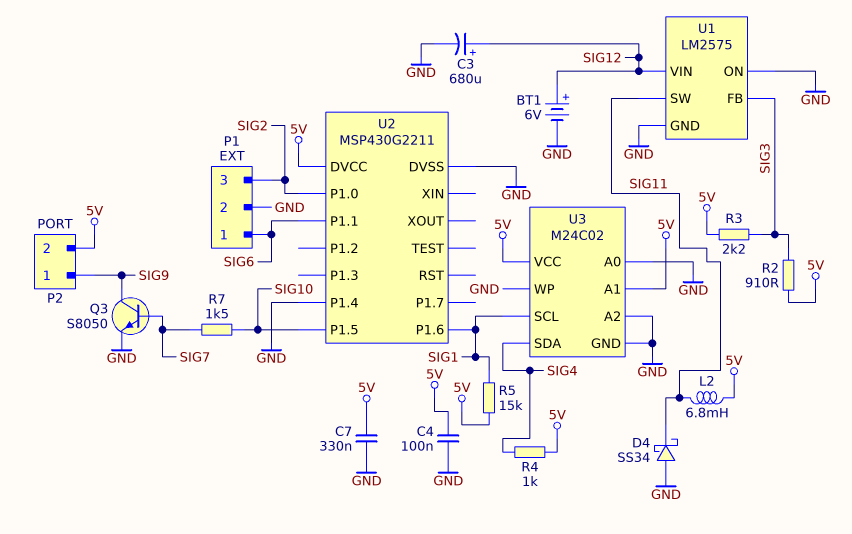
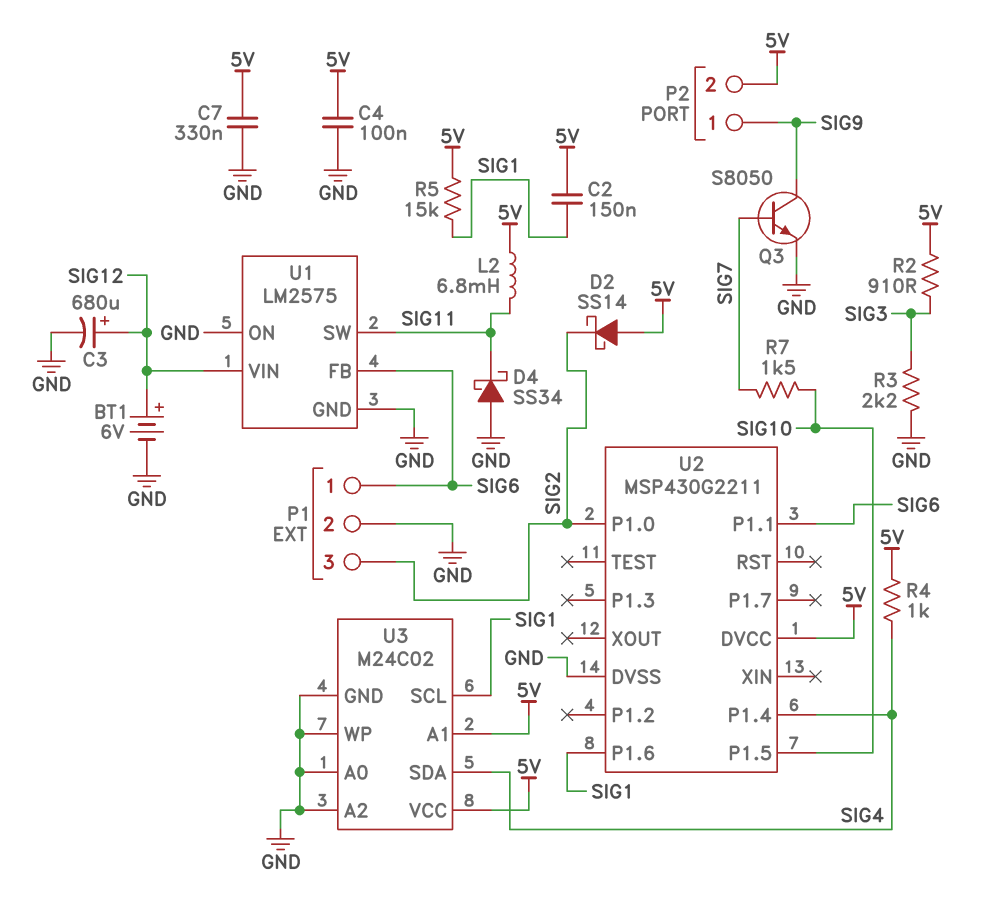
C2: none -> 150nF (5V, SIG1)
D2: none -> schottky SS14 (A 5V, K SIG2)
R3: 2.2k (5V, SIG3) -> 2.2k (GND, SIG3)
U1 pin FB: SIG3 -> SIG6
U2 pin P1.4: GND -> SIG4

